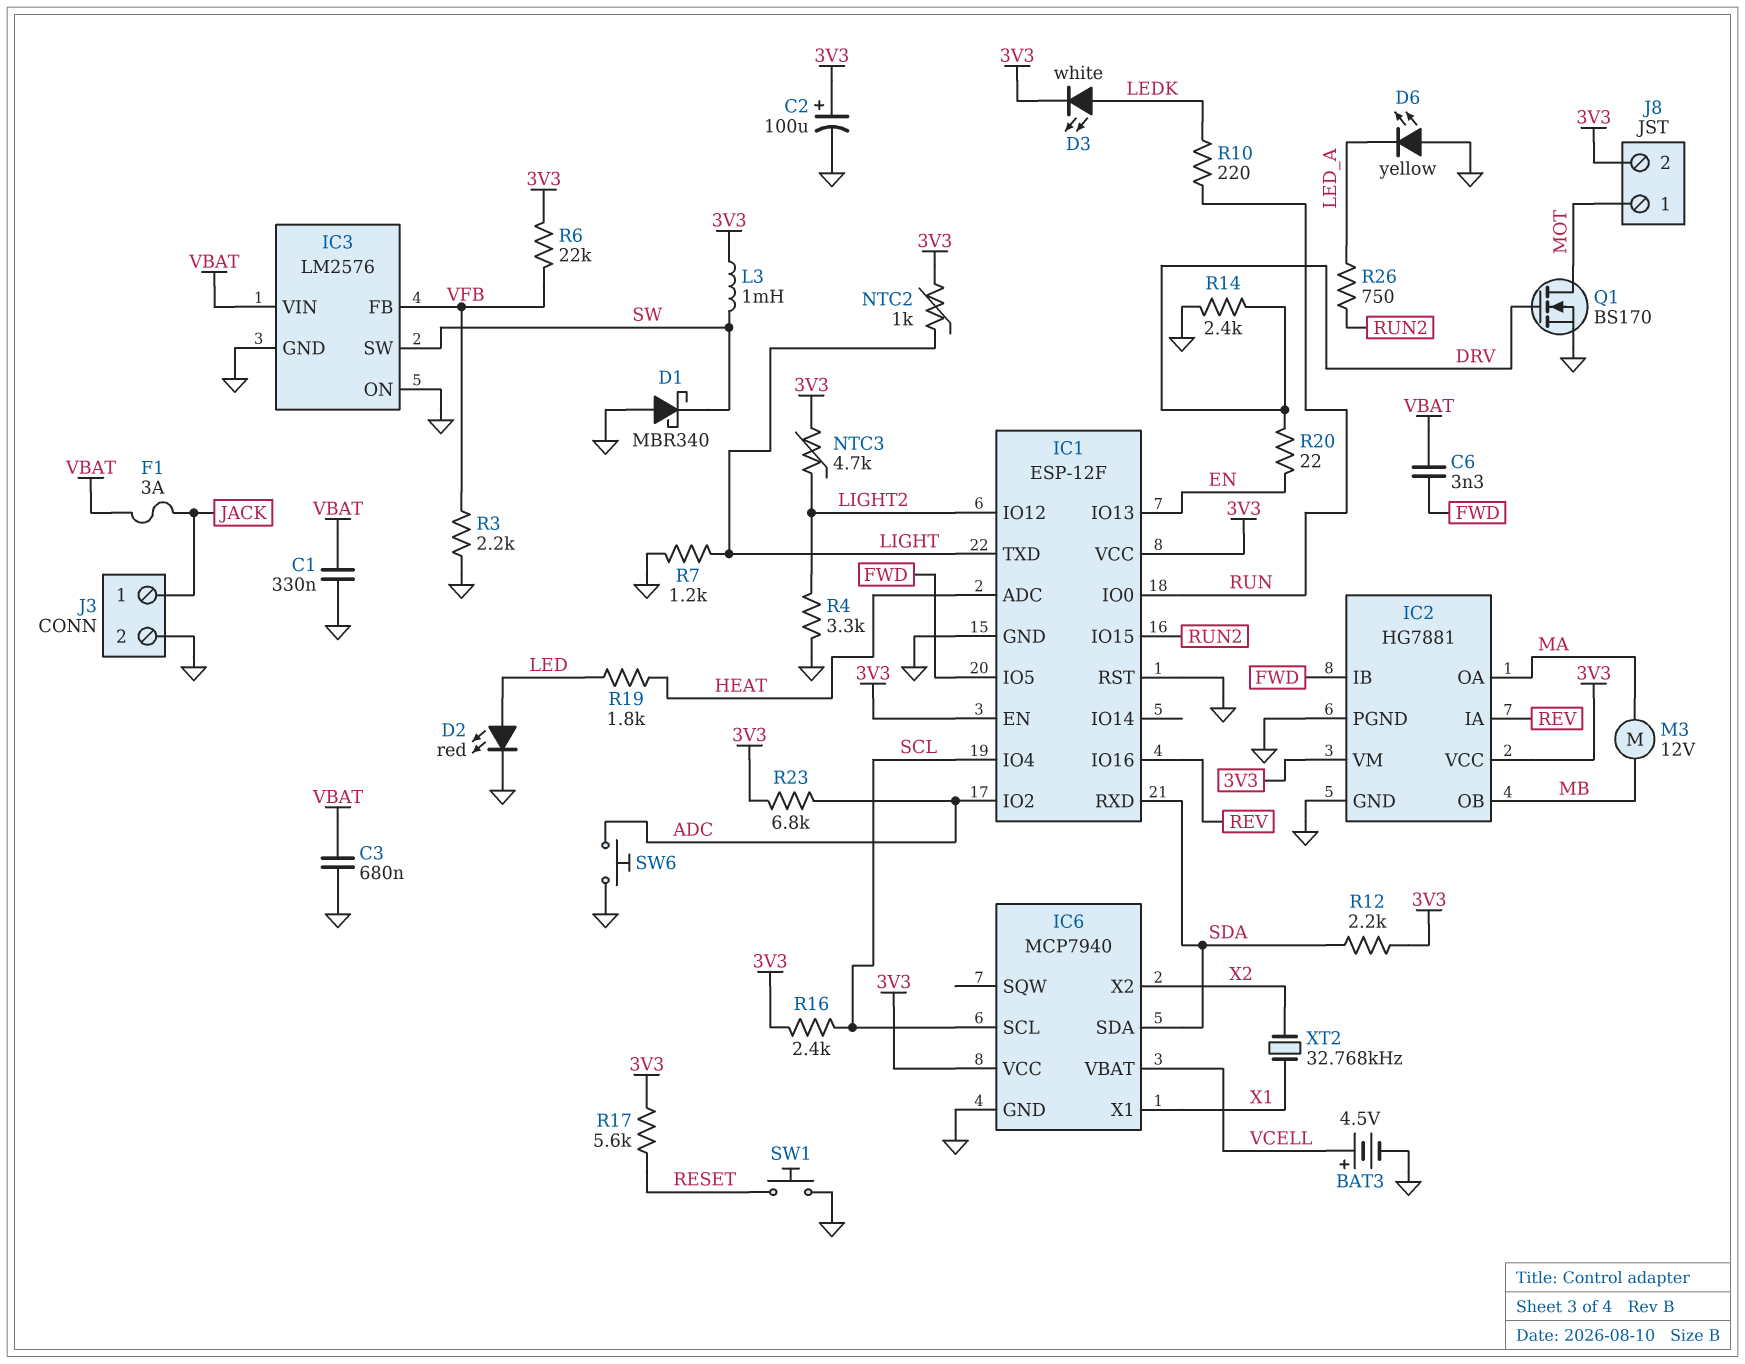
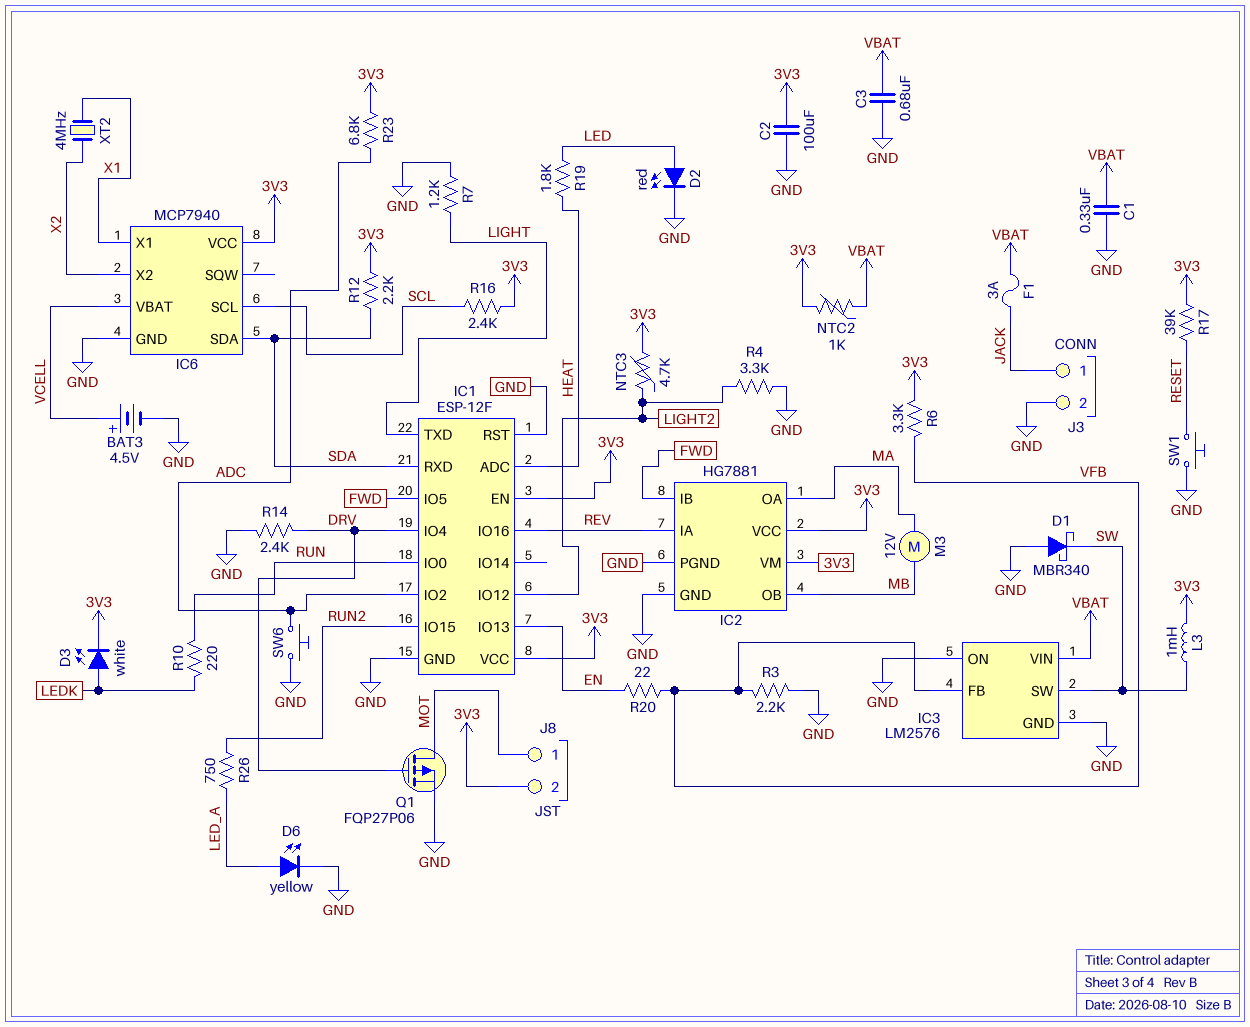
C2: 100uF (plus 3V3, minus GND) -> 100uF (3V3, GND)
C6: 3.3nF (FWD, VBAT) -> none
D6: LED yellow (A GND, K LED_A) -> LED yellow (A LED_A, K GND)
IC1 pin IO4: SCL -> DRV
NTC2: 1k (3V3, LIGHT) -> 1k (3V3, VBAT)
Q1: NMOS BS170 (G DRV, D MOT, S GND) -> PMOS FQP27P06 (G DRV, D MOT, S GND)
R6: 22k (3V3, VFB) -> 3.3k (3V3, VFB)
R17: 5.6k (3V3, RESET) -> 39k (3V3, RESET)
R20: 22 (DRV, EN) -> 22 (EN, VFB)
XT2: 32.768kHz (X1, X2) -> 4MHz (X1, X2)

